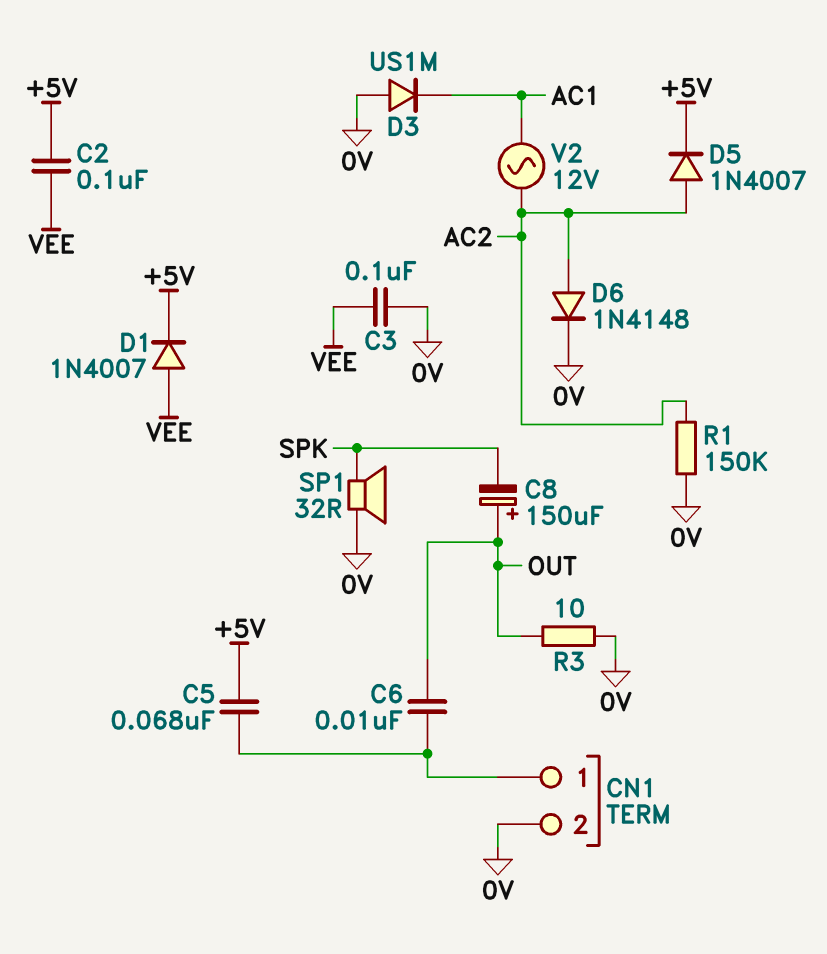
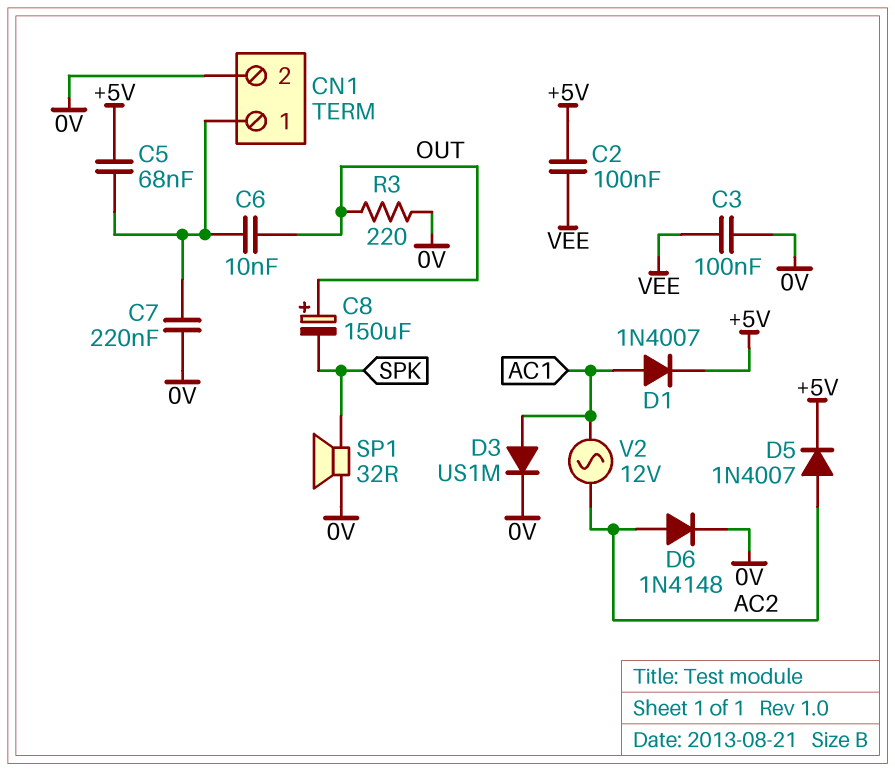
C7: none -> 220nF (0V, CN1/1)
D1: diode 1N4007 (A VEE, K +5V) -> diode 1N4007 (A AC1, K +5V)
D3: diode US1M (A 0V, K AC1) -> diode US1M (A AC1, K 0V)
R1: 150k (0V, AC2) -> none
R3: 10 (0V, OUT) -> 220 (0V, OUT)

